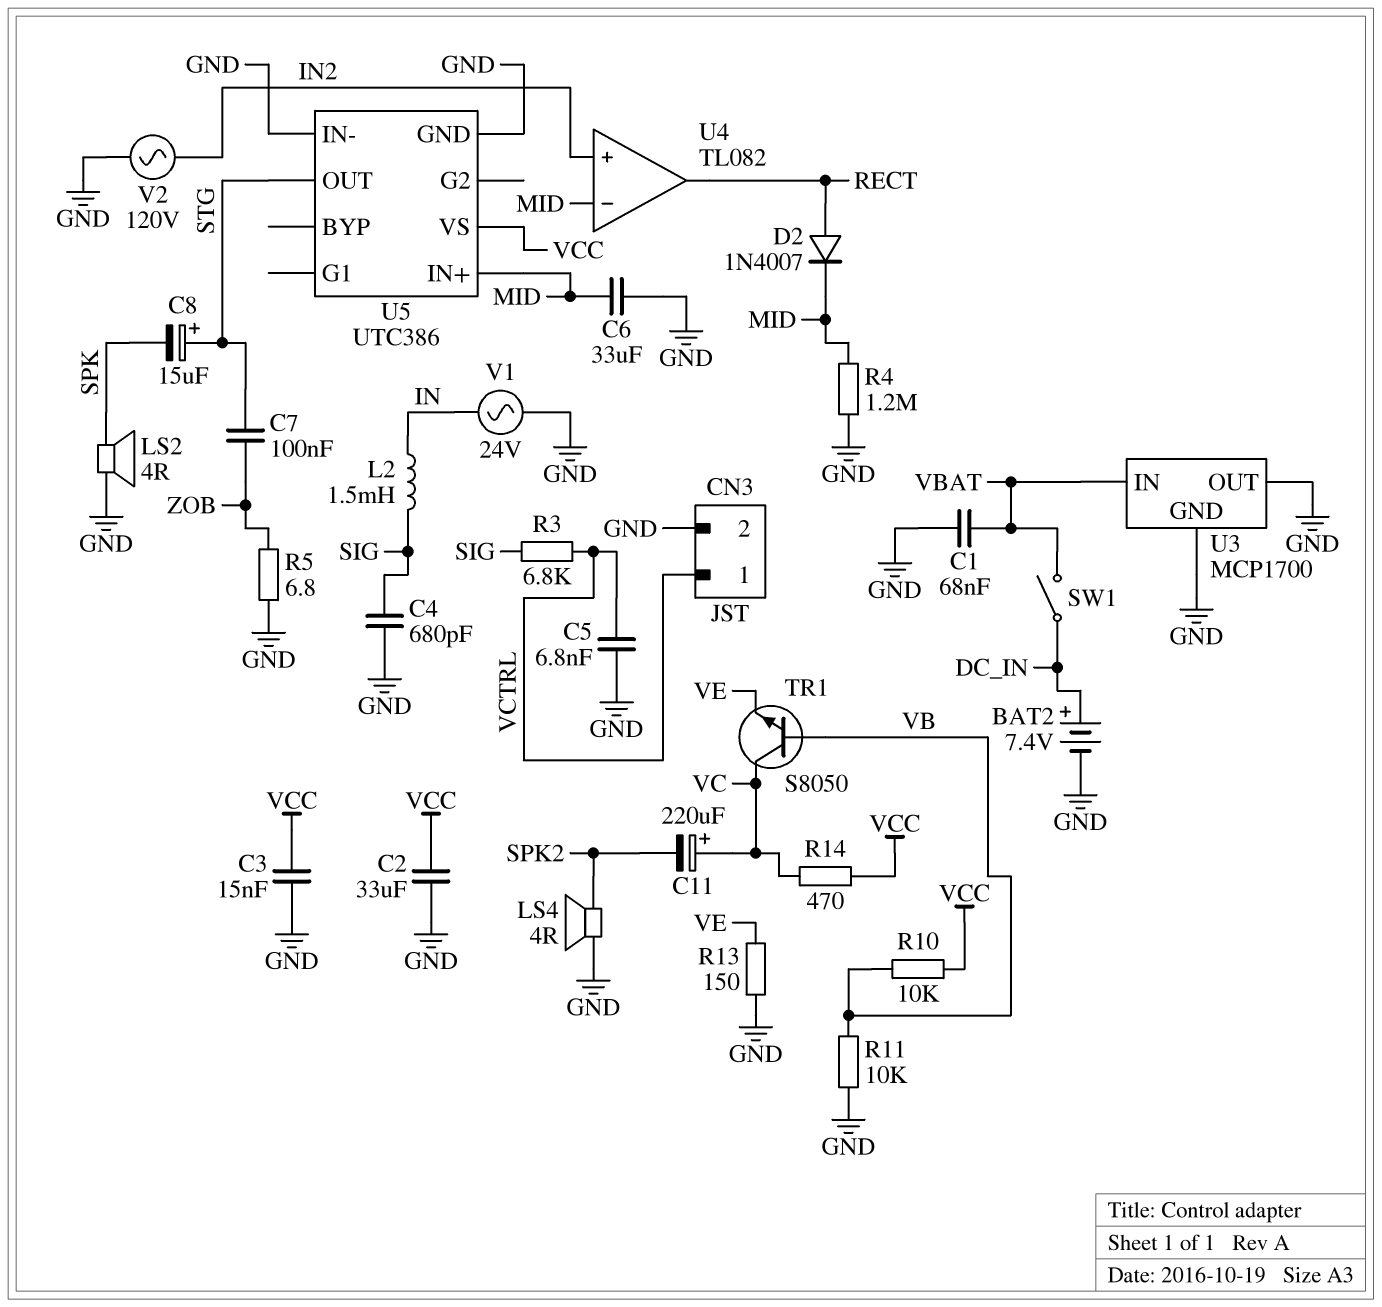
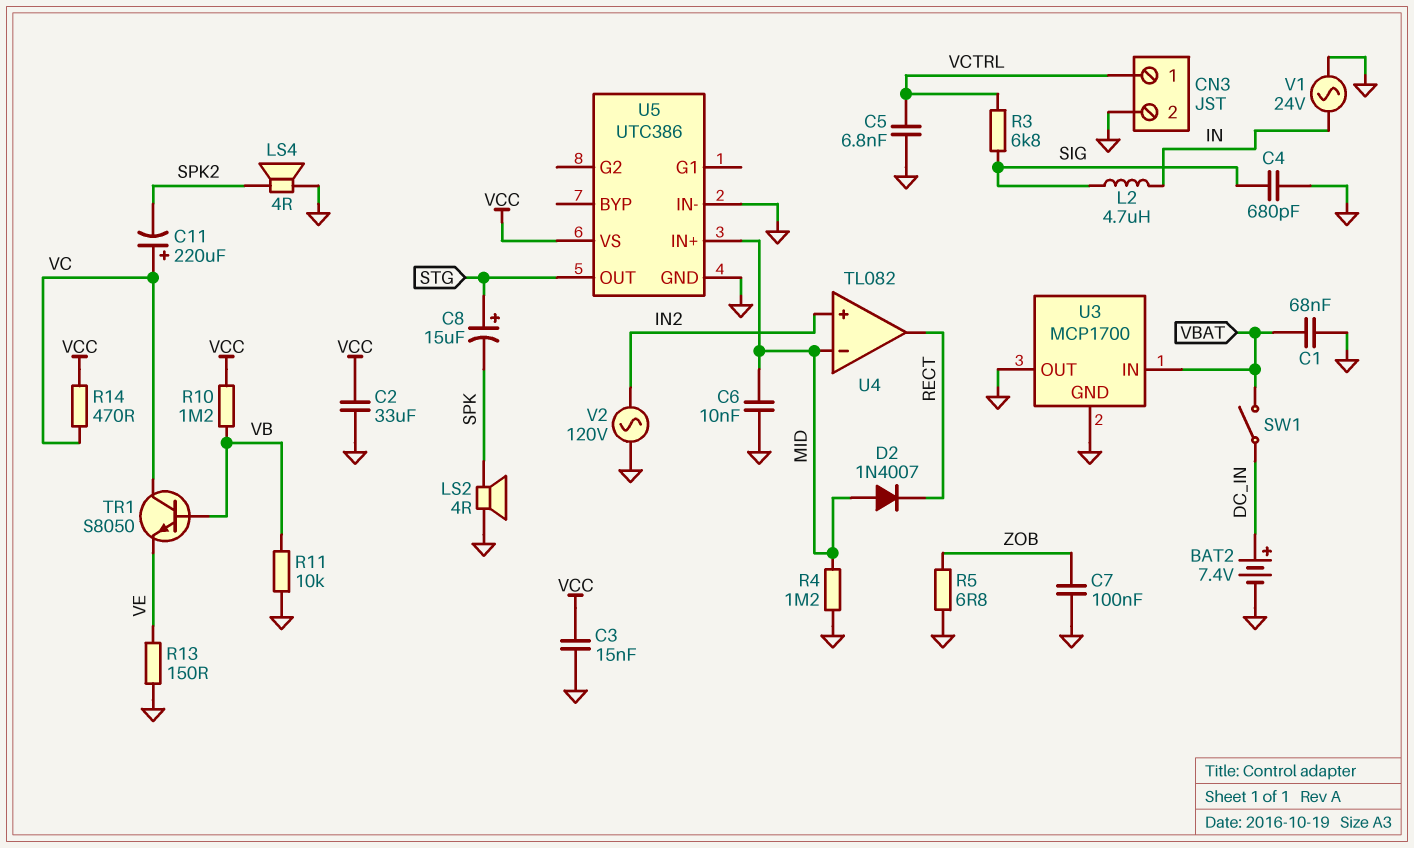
C6: 33uF (GND, MID) -> 10nF (GND, MID)
C7: 100nF (STG, ZOB) -> 100nF (GND, ZOB)
D2: diode 1N4007 (A RECT, K MID) -> diode 1N4007 (A MID, K RECT)
L2: 1.5mH (IN, SIG) -> 4.7uH (IN, SIG)
R10: 10k (VB, VCC) -> 1.2M (VB, VCC)

